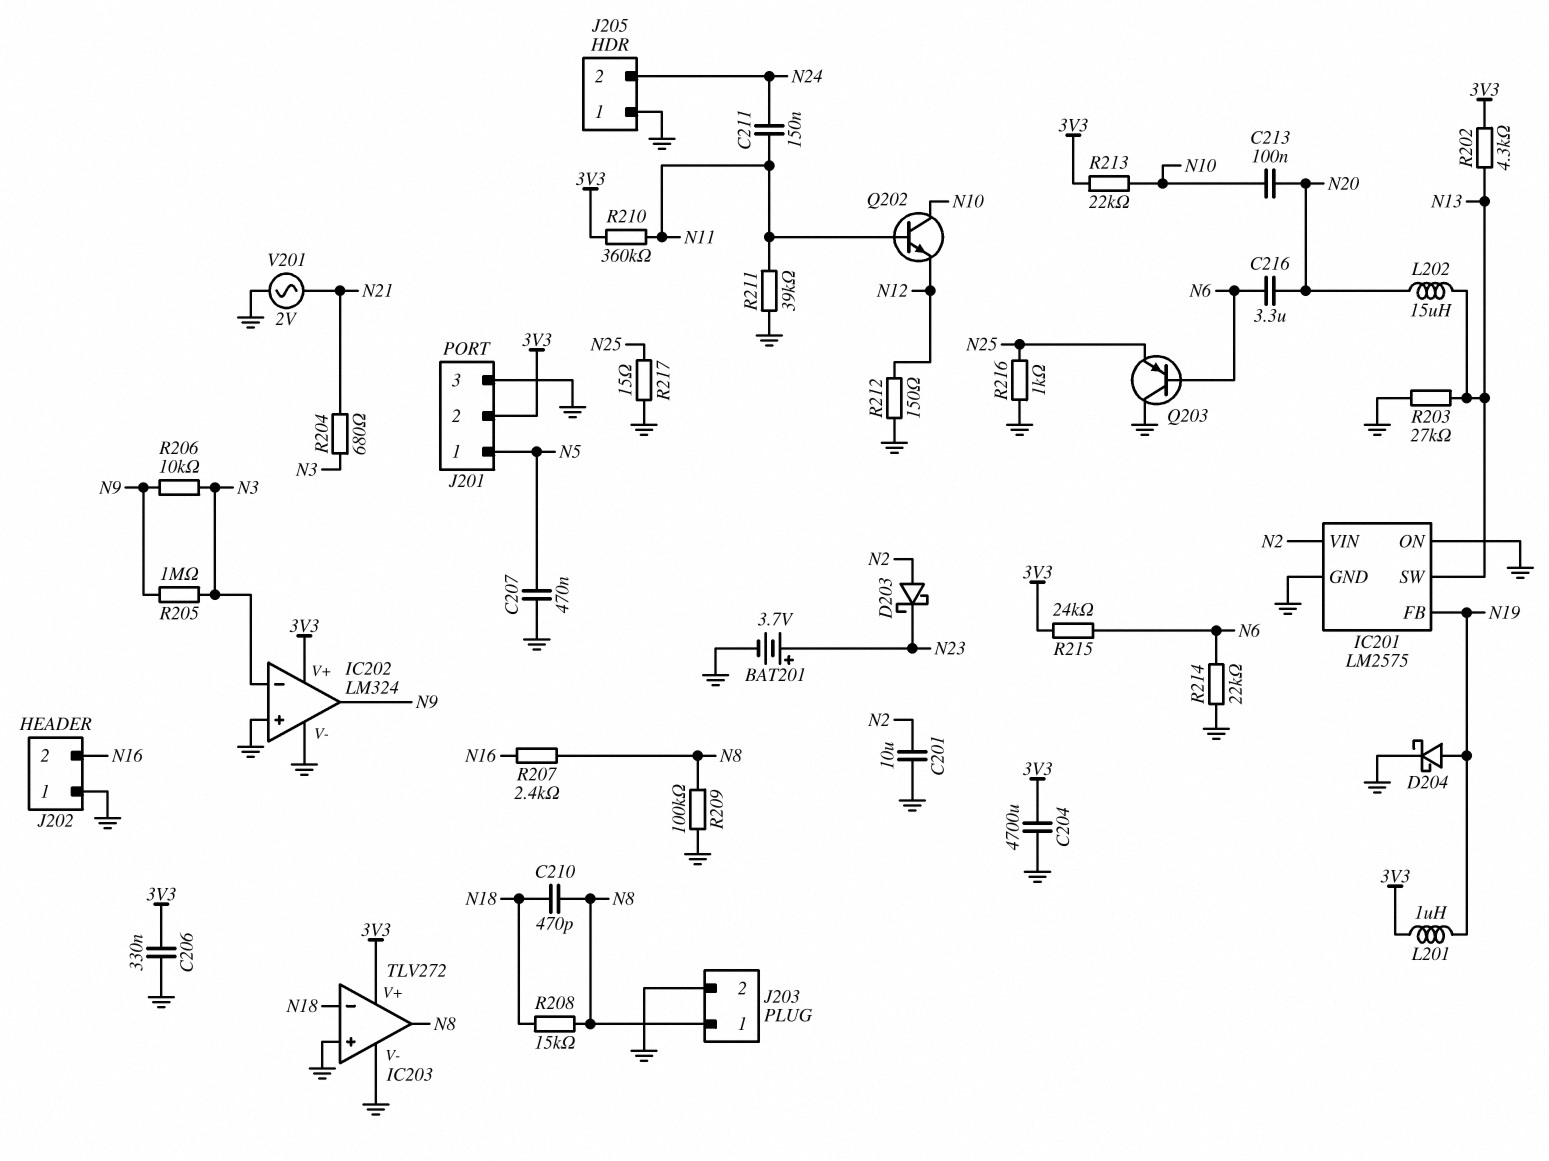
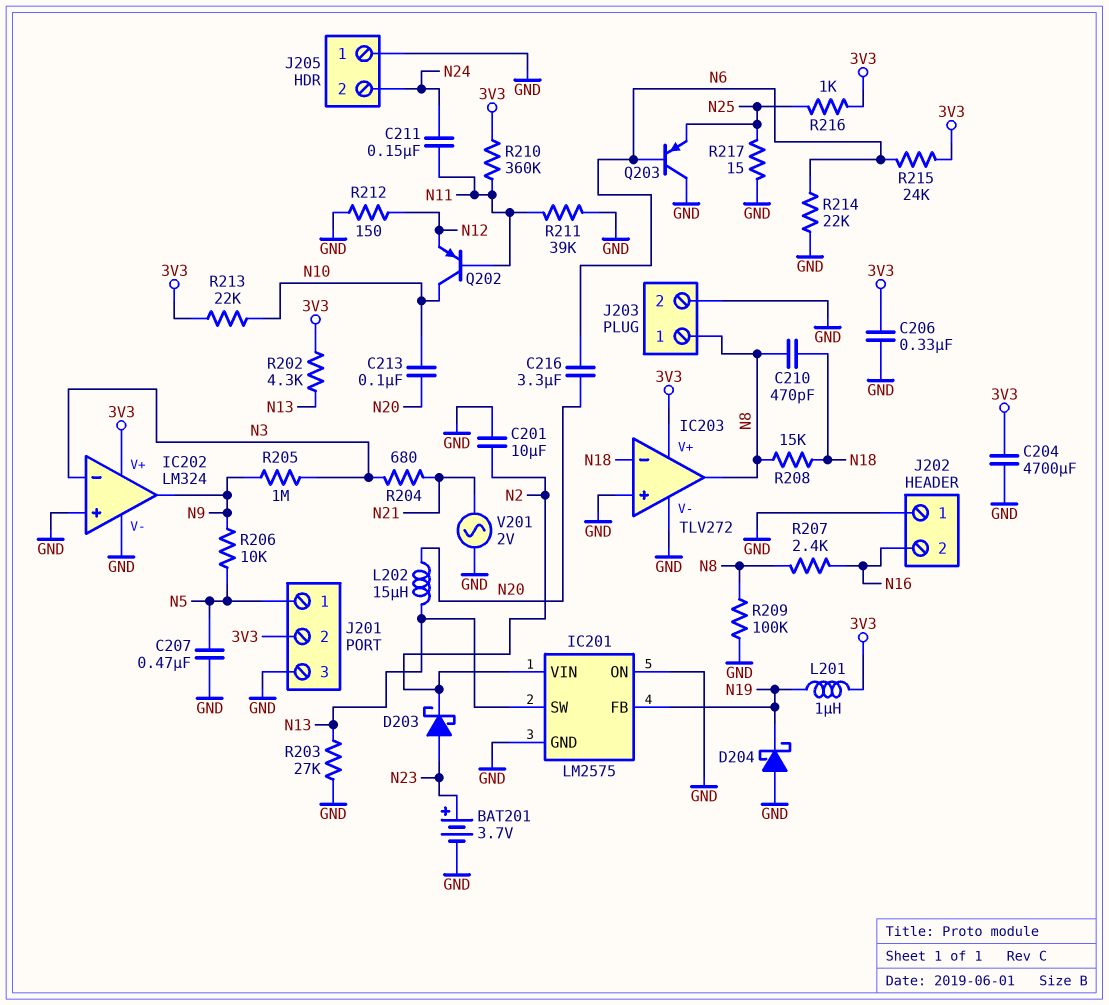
D203: schottky (A N2, K N23) -> schottky (A N23, K N2)
D204: schottky (A N19, K GND) -> schottky (A GND, K N19)
Q202: NPN (B N11, C N10, E N12) -> PNP (B N11, C N10, E N12)
R206: 10k (N3, N9) -> 10k (N5, N9)
R216: 1k (GND, N25) -> 1k (3V3, N25)

